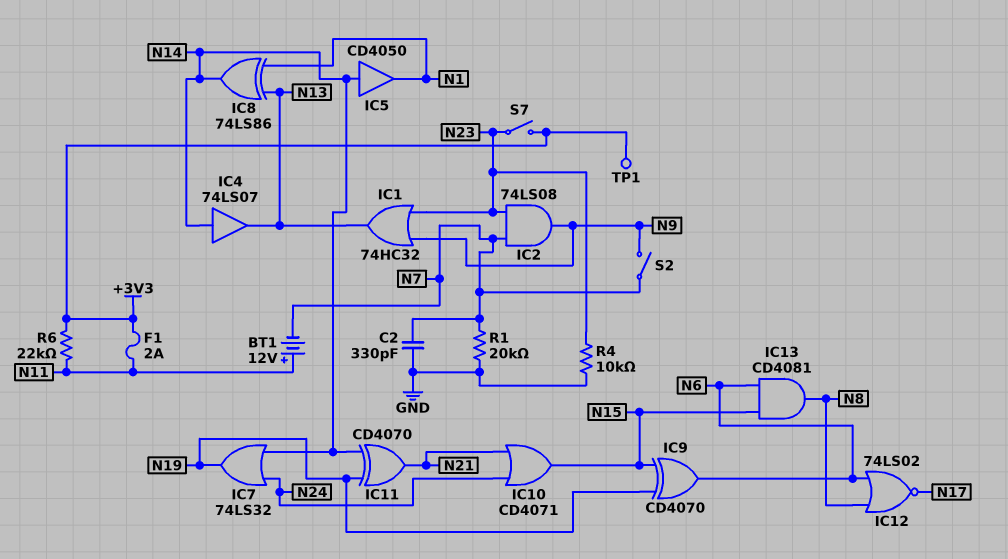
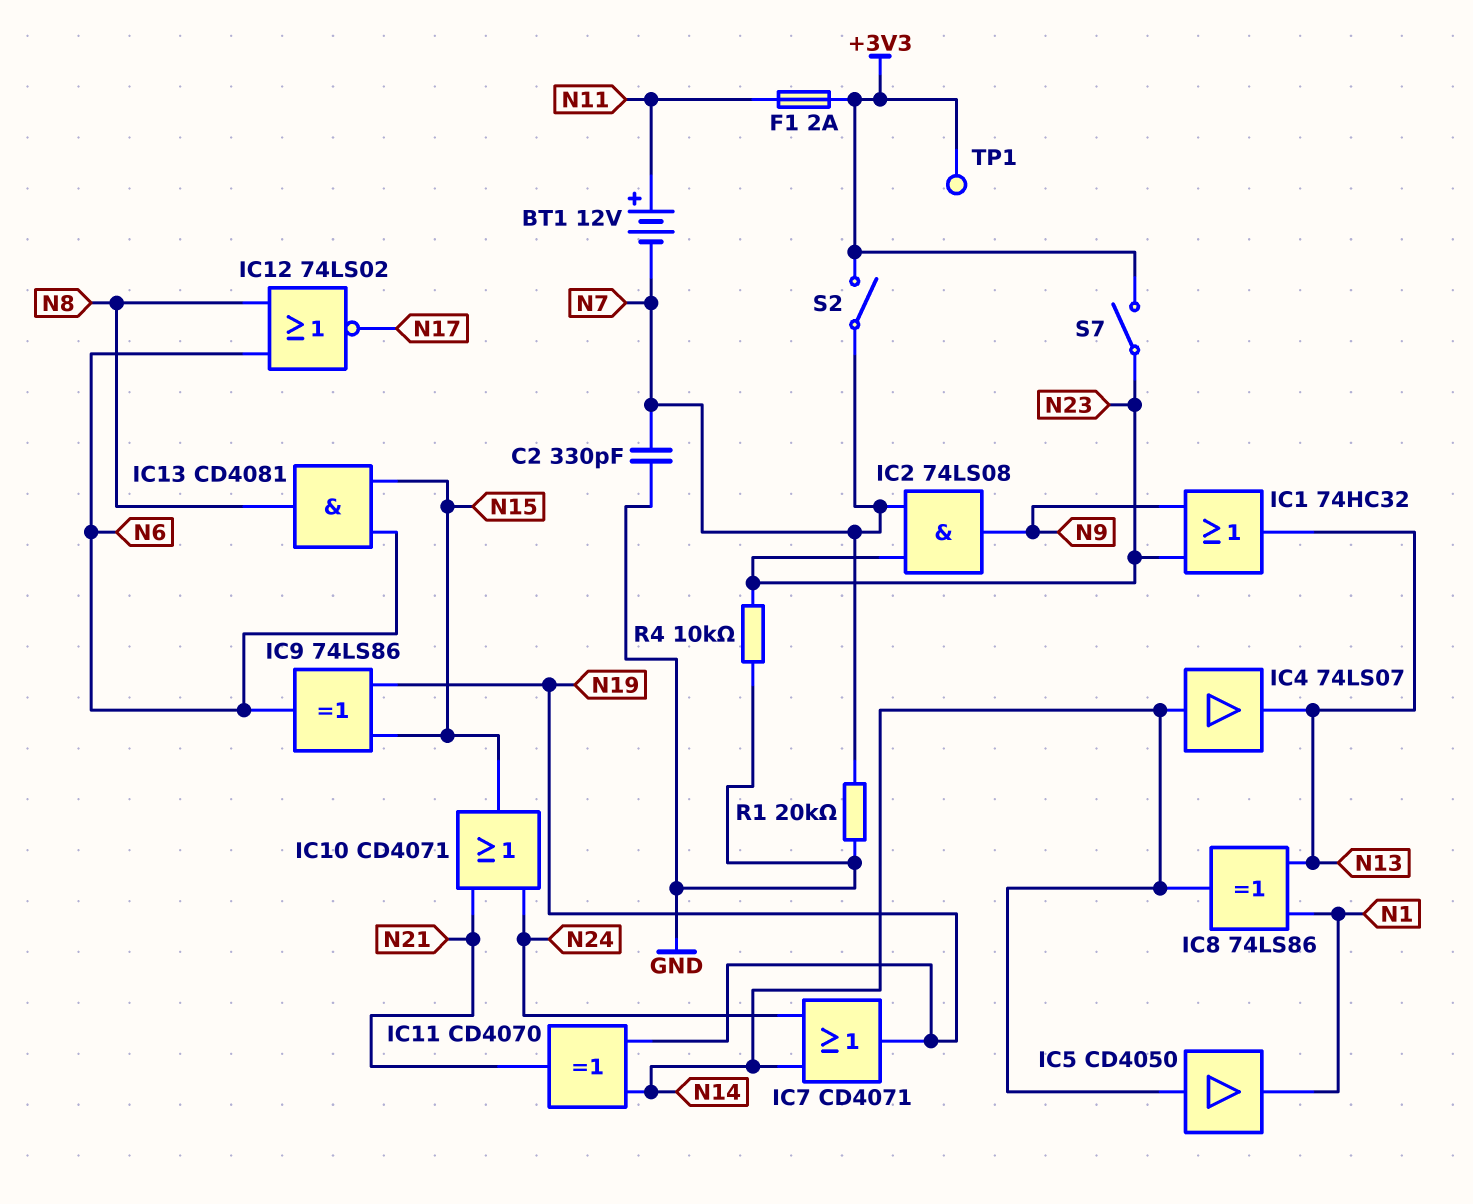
IC7: OR 74LS32 (in N14, in N24, out N19) -> OR CD4071 (in N14, in N24, out N19)
IC9: XOR CD4070 (in N15, in N19, out N6) -> XOR 74LS86 (in N15, in N19, out N6)
R6: 22k (+3V3, N11) -> none
S2: switch (N7, N9) -> switch (+3V3, N7)

